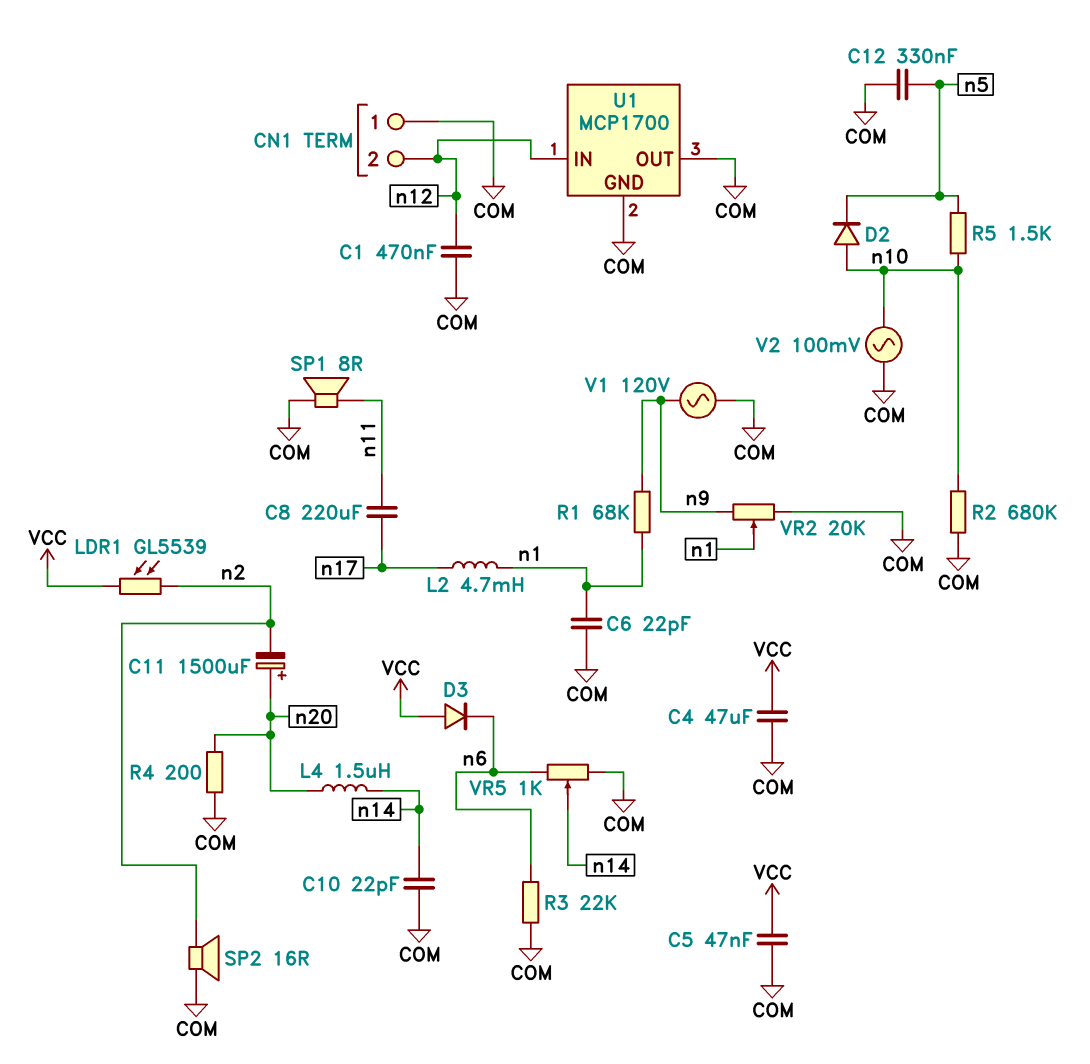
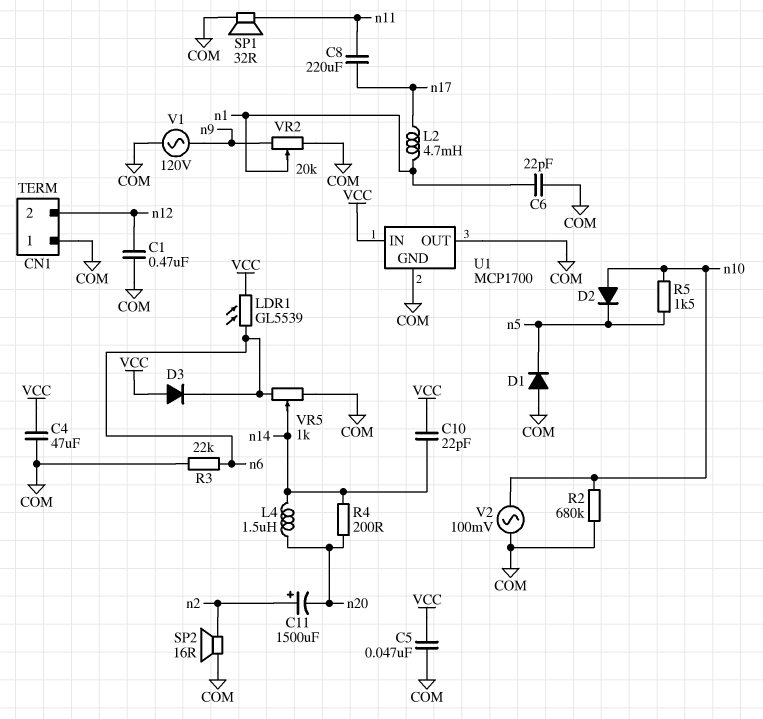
C10: 22pF (COM, n14) -> 22pF (VCC, n14)
C11: 1500uF (plus n20, minus n2) -> 1500uF (plus n2, minus n20)
C12: 330nF (COM, n5) -> none
D1: none -> diode (A COM, K n5)
LDR1: GL5539 (VCC, n2) -> GL5539 (VCC, n6)
R1: 68k (n1, n9) -> none
R4: 200 (COM, n20) -> 200 (n14, n20)
SP1: speaker 8R (COM, n11) -> speaker 32R (COM, n11)
U1 pin IN: n12 -> VCC

